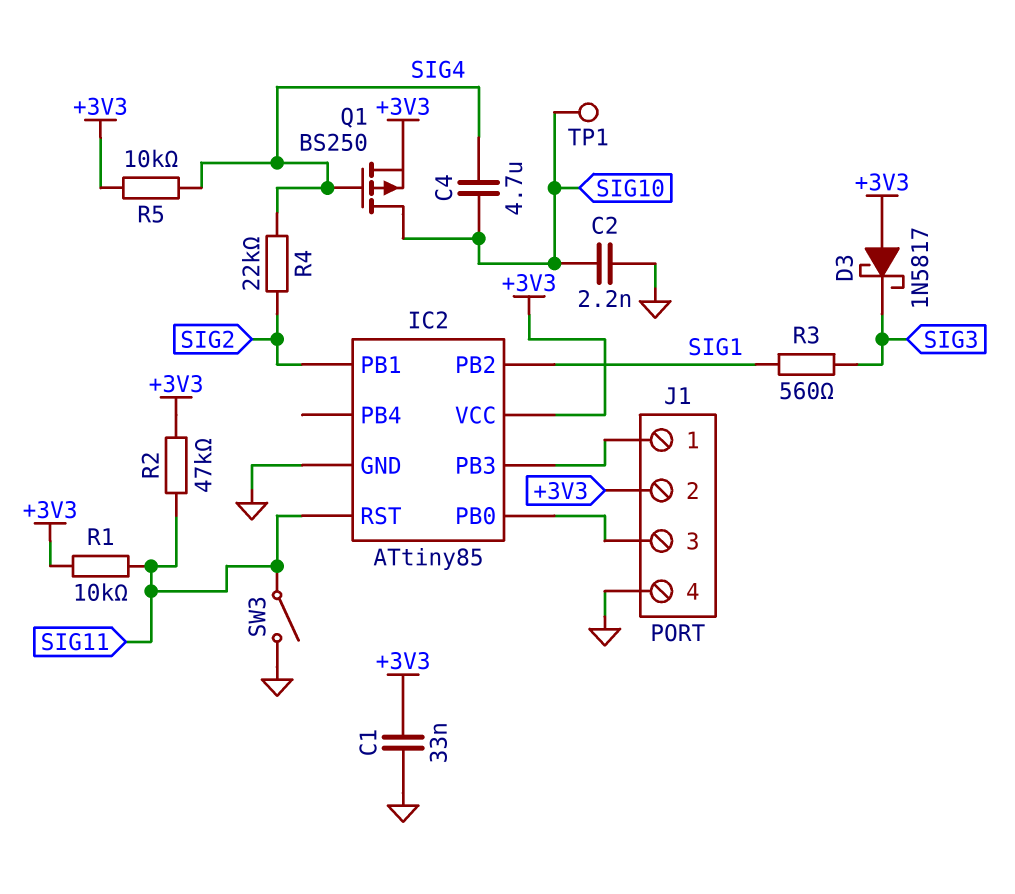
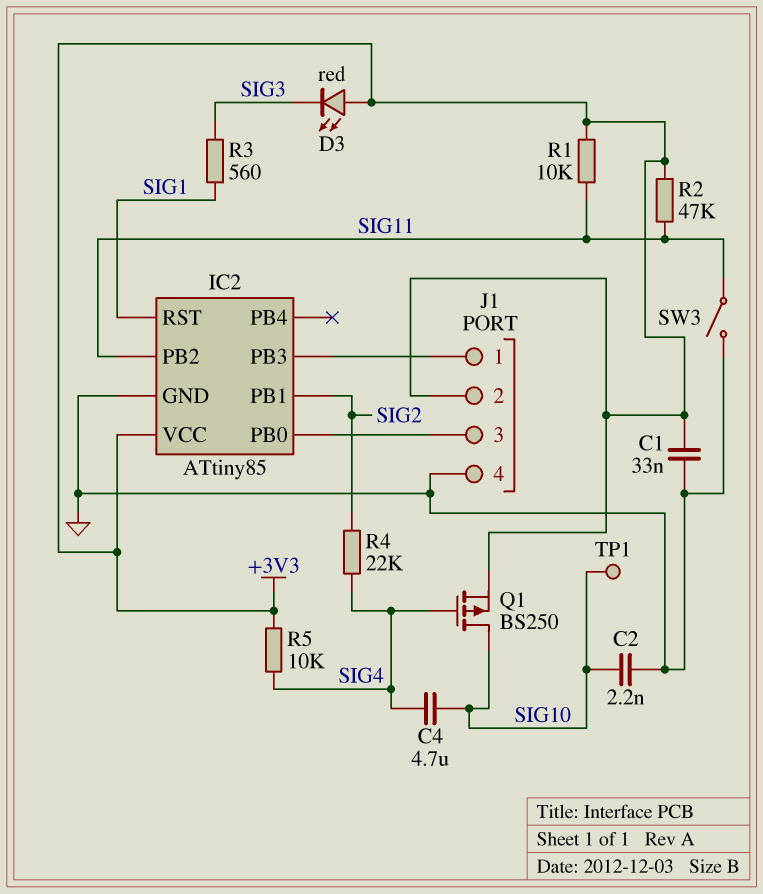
D3: schottky 1N5817 (A +3V3, K SIG3) -> LED red (A +3V3, K SIG3)
IC2 pin PB2: SIG1 -> SIG11
IC2 pin RST: SIG11 -> SIG1

